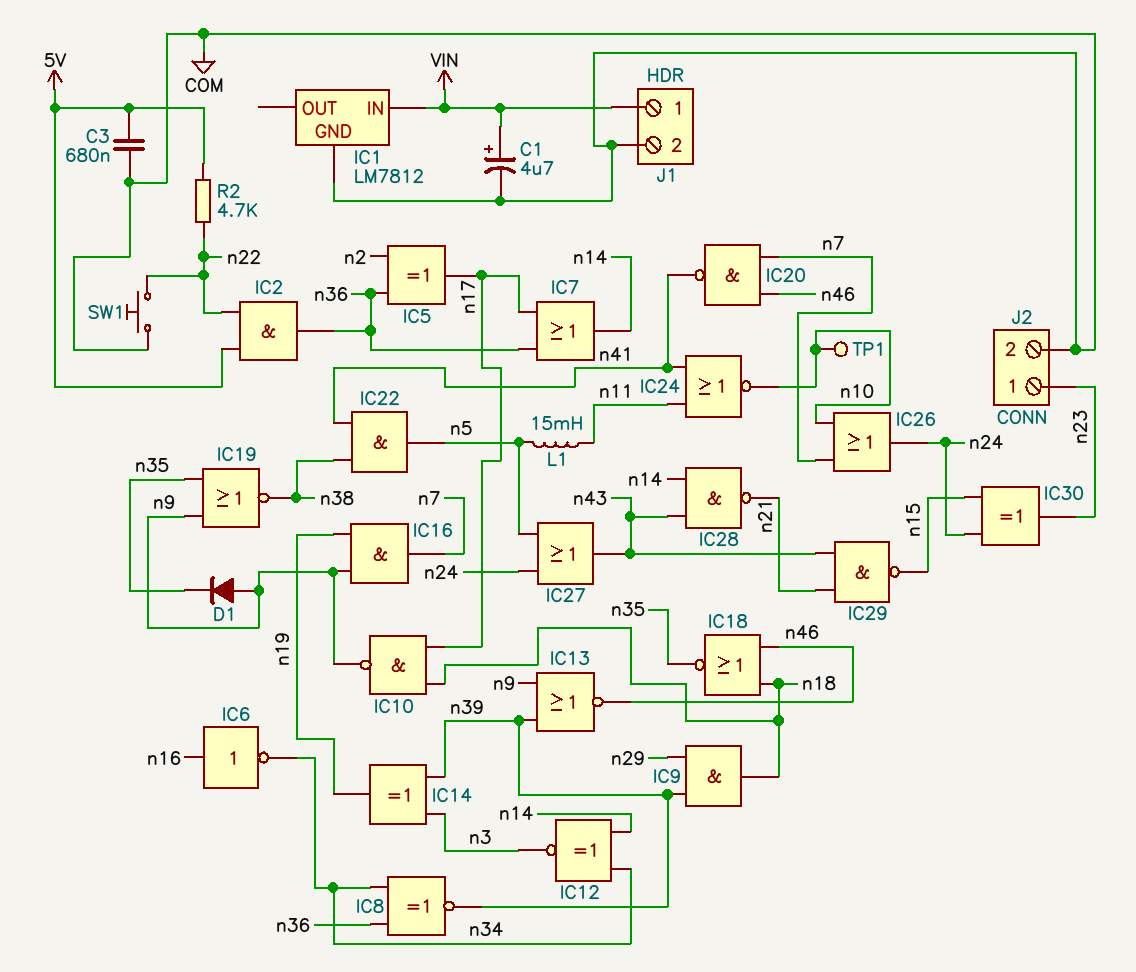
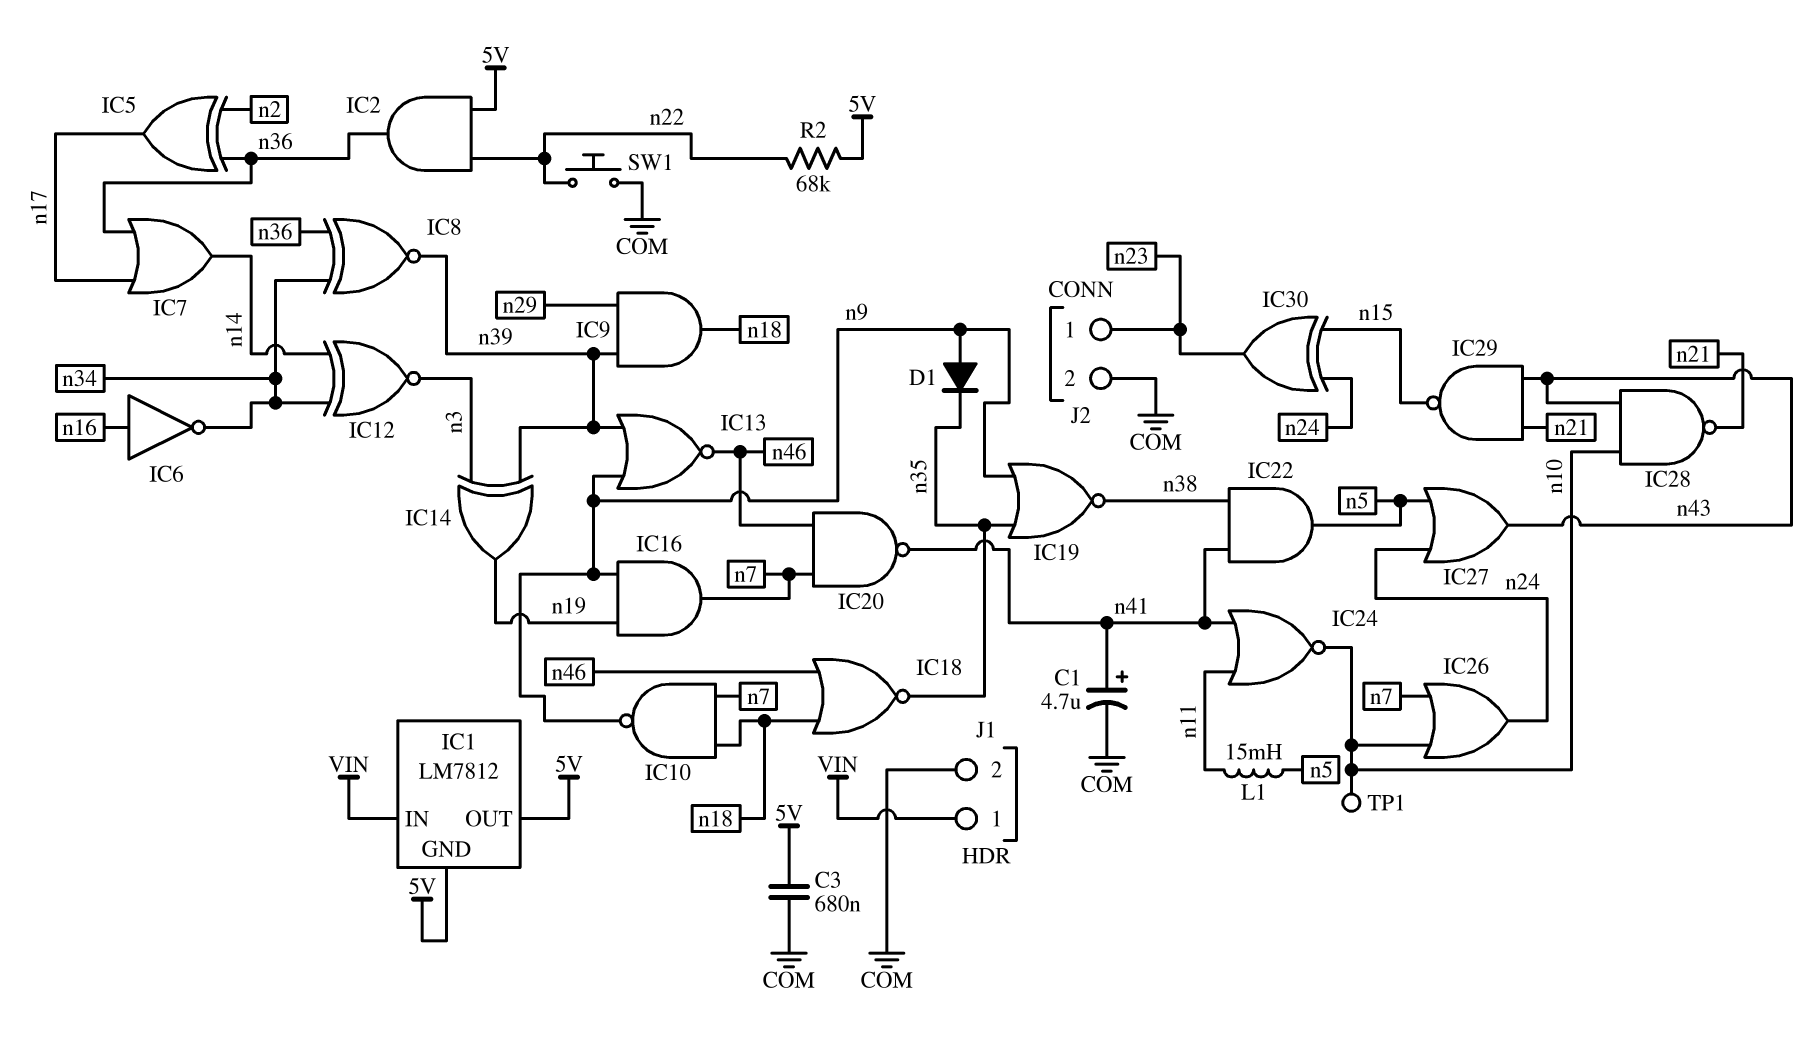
C1: 4.7uF (plus VIN, minus COM) -> 4.7uF (plus n41, minus COM)
IC1 pin GND: COM -> 5V
IC1 pin OUT: none -> 5V
IC10: NAND (in n17, in n18, out n9) -> NAND (in n7, in n18, out n9)
IC28: NAND (in n14, in n43, out n21) -> NAND (in n10, in n43, out n21)
R2: 4.7k (5V, n22) -> 68k (5V, n22)

